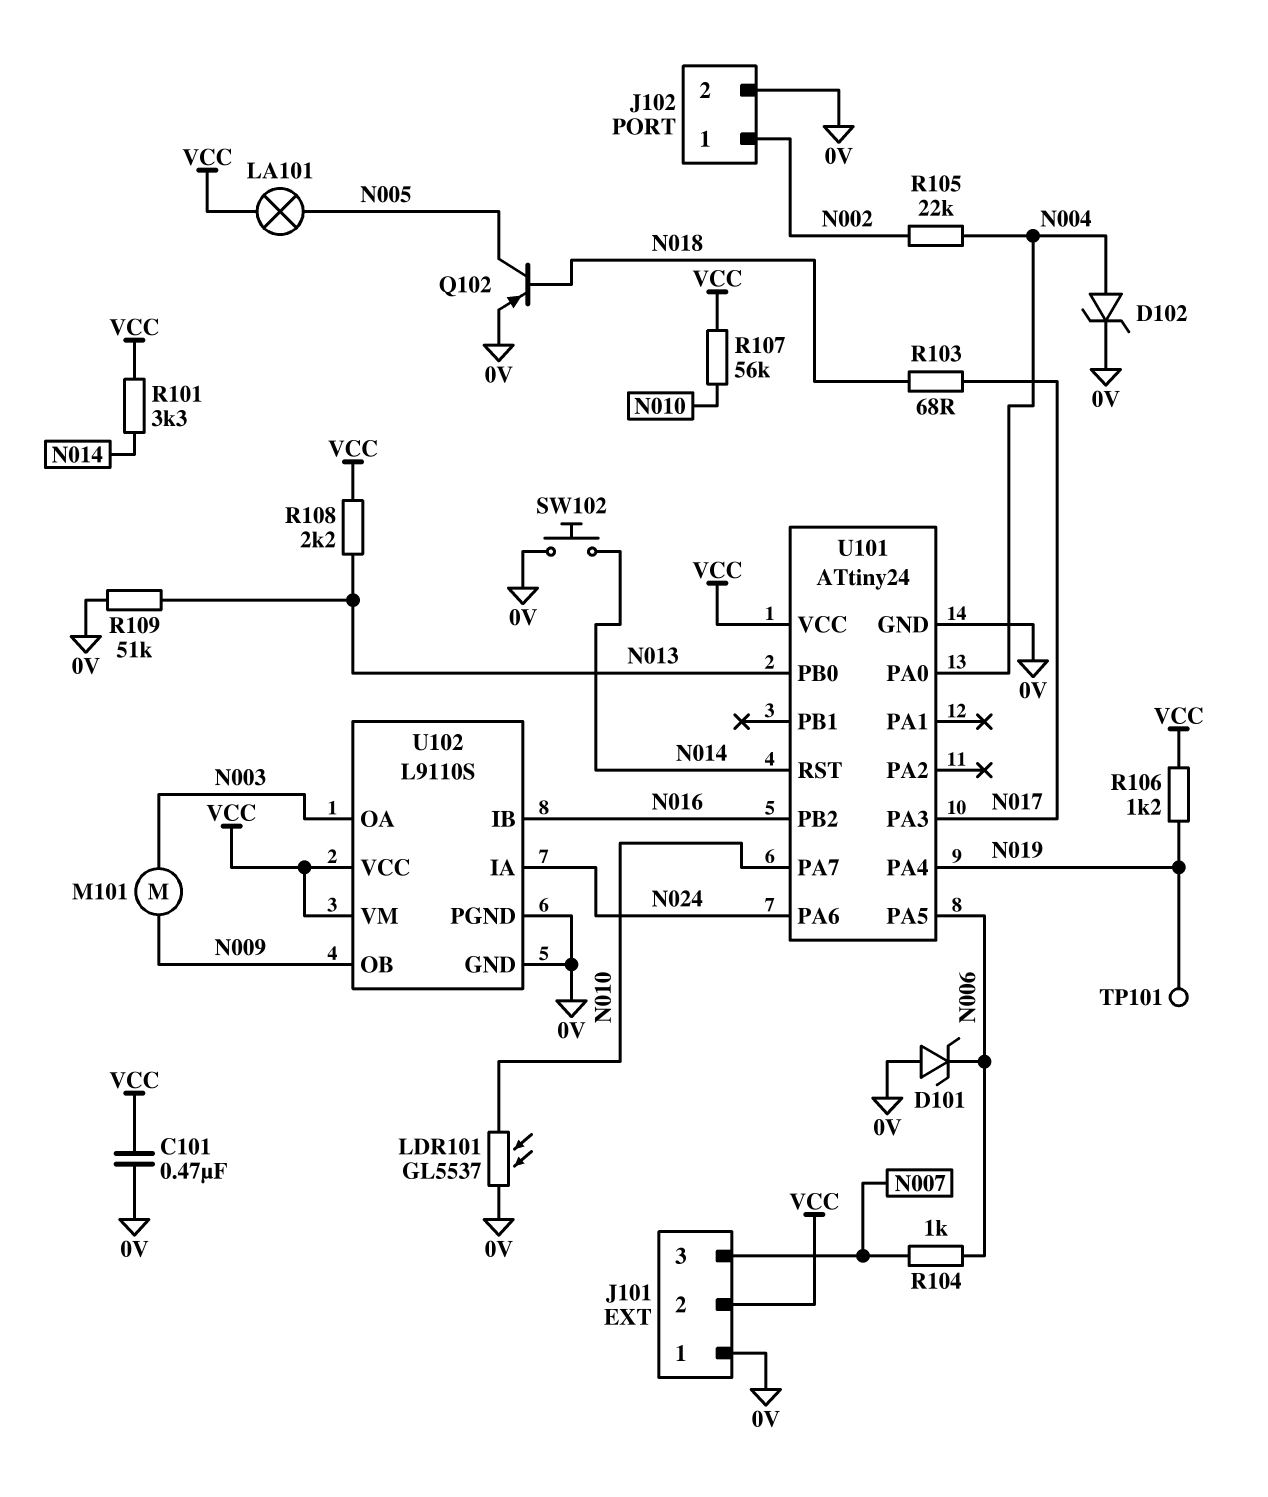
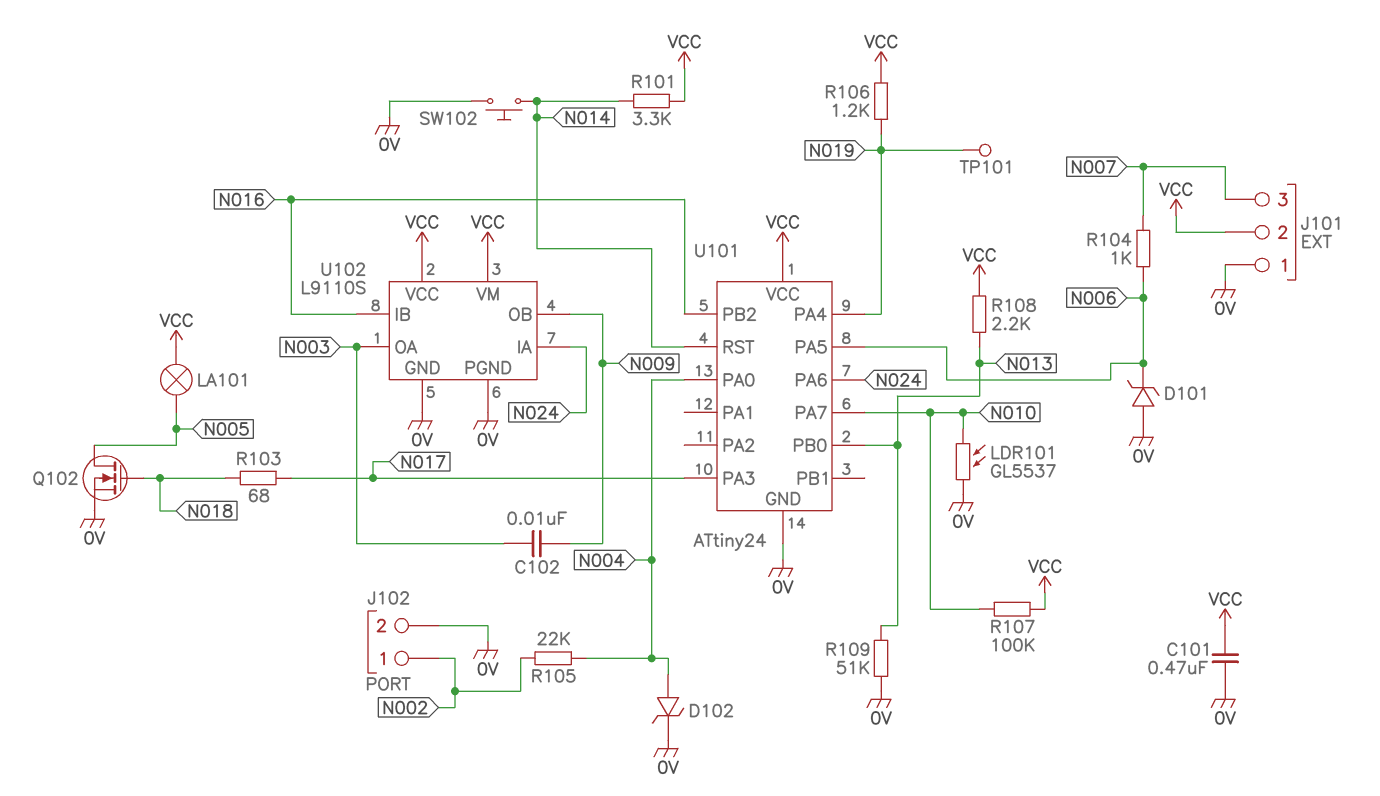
C102: none -> 10nF (N003, N009)
M101: motor (N003, N009) -> none
Q102: PNP (B N018, C N005, E 0V) -> NMOS (G N018, D N005, S 0V)
R107: 56k (N010, VCC) -> 100k (N010, VCC)

